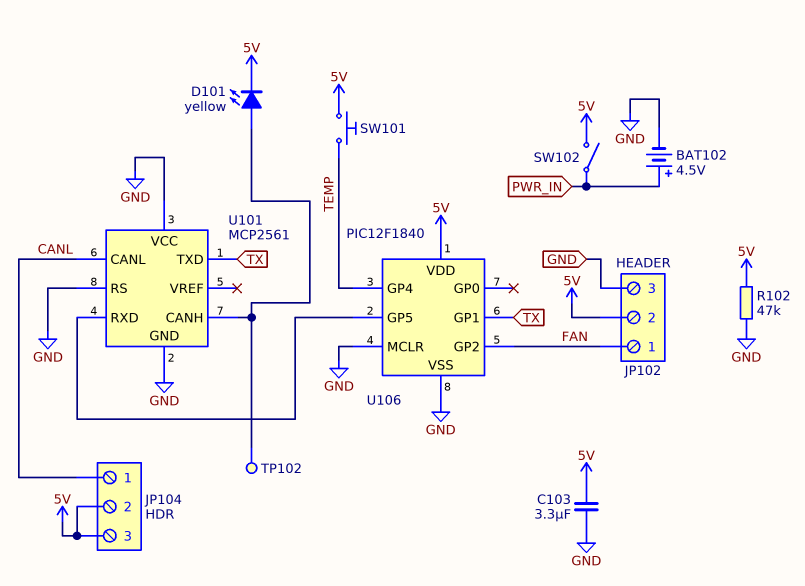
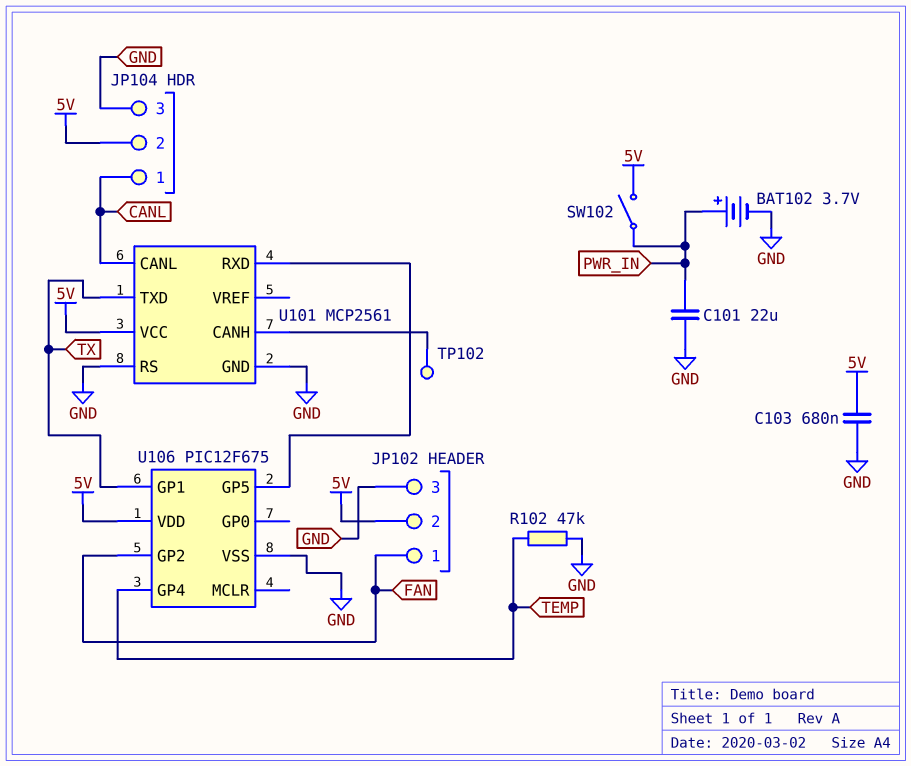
BAT102: 4.5V (plus PWR_IN, minus GND) -> 3.7V (plus PWR_IN, minus GND)
C101: none -> 22uF (GND, PWR_IN)
C103: 3.3uF (5V, GND) -> 680nF (5V, GND)
D101: LED yellow (A U101/CANH, K 5V) -> none
JP104 pin 3: 5V -> GND
R102: 47k (5V, GND) -> 47k (GND, TEMP)
SW101: button (5V, TEMP) -> none
U101 pin VCC: GND -> 5V
U106: PIC12F1840 -> PIC12F675
U106 pin MCLR: GND -> none

